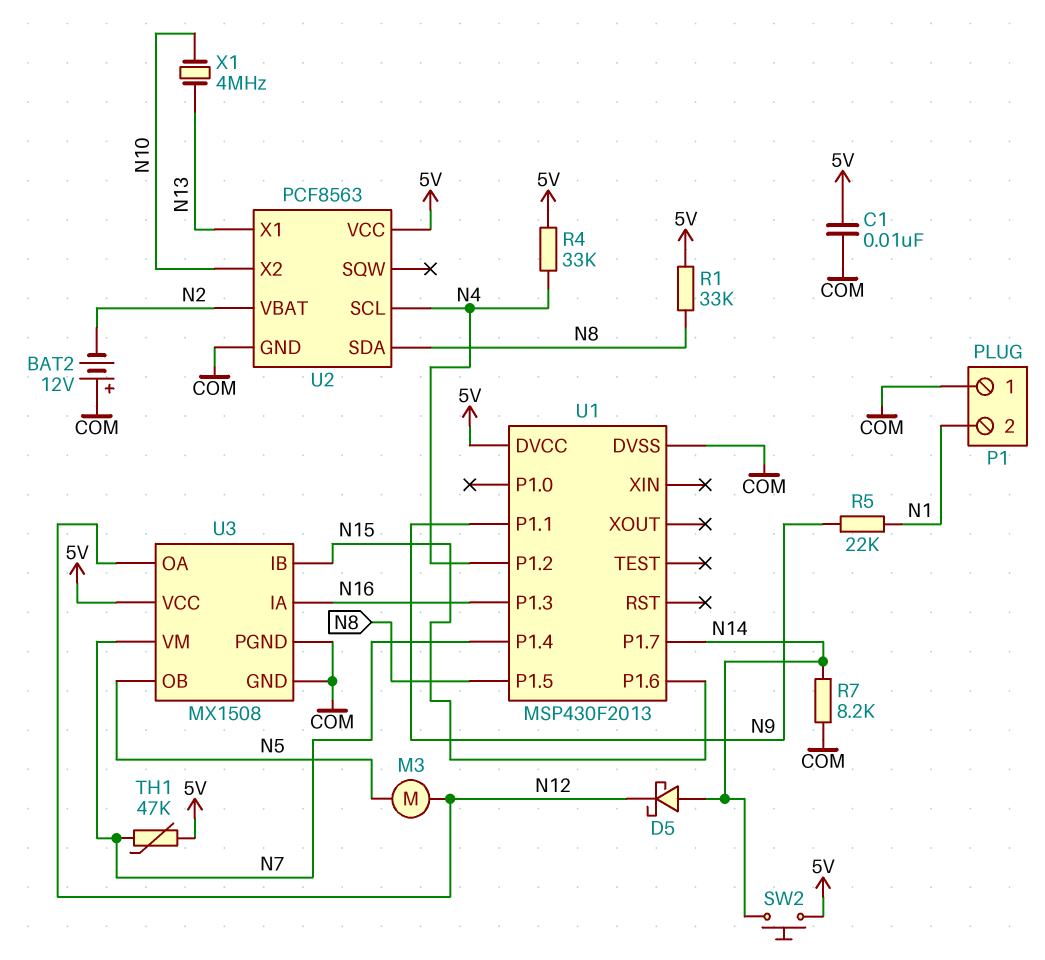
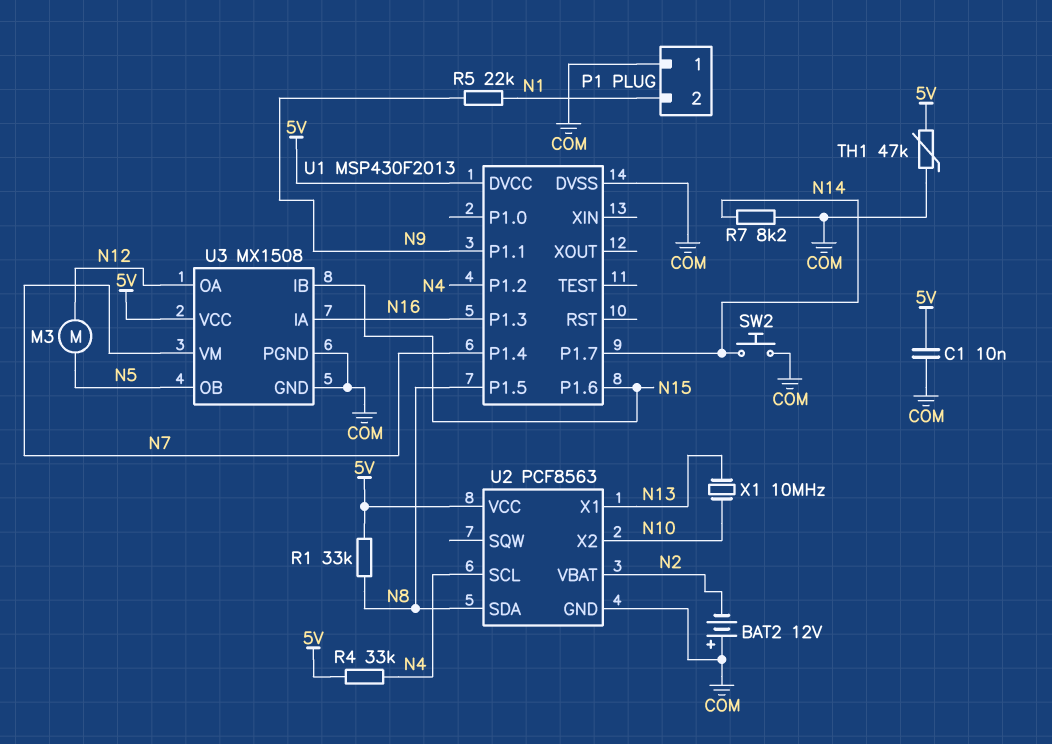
D5: schottky (A N14, K N12) -> none
SW2: button (5V, N14) -> button (COM, N14)
TH1: 47k (5V, N7) -> 47k (5V, COM)
X1: 4MHz (N10, N13) -> 10MHz (N10, N13)

